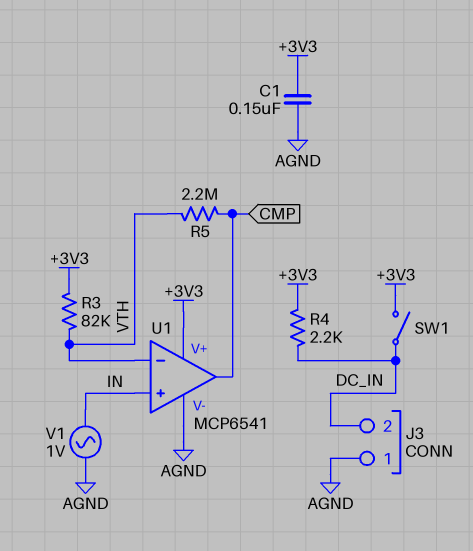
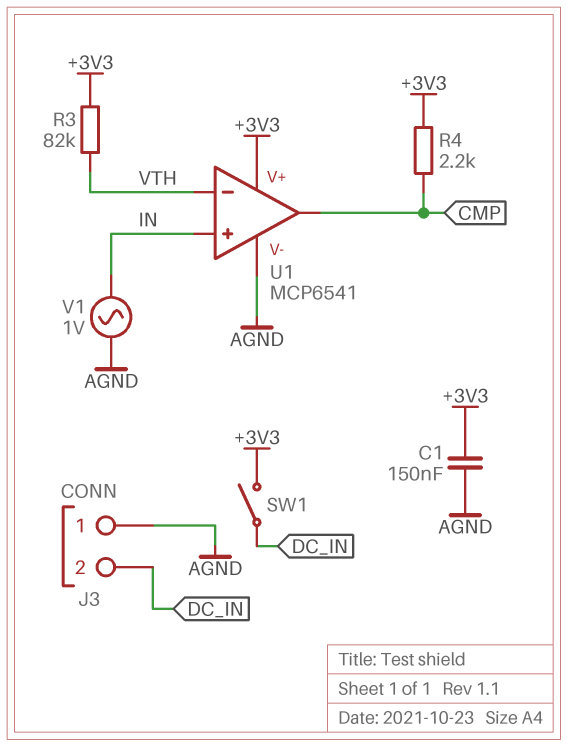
R4: 2.2k (+3V3, DC_IN) -> 2.2k (+3V3, CMP)
R5: 2.2M (CMP, VTH) -> none

